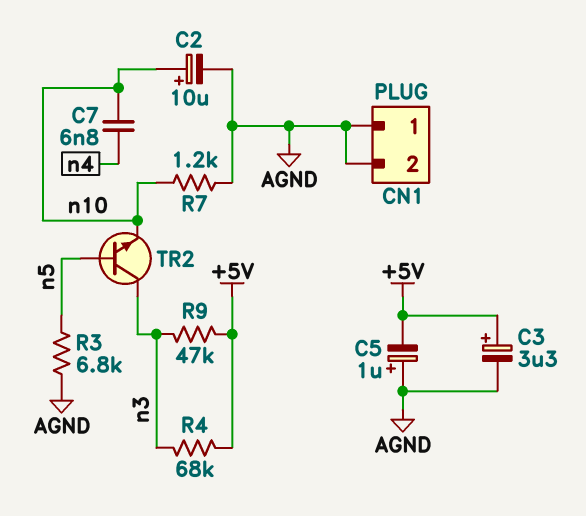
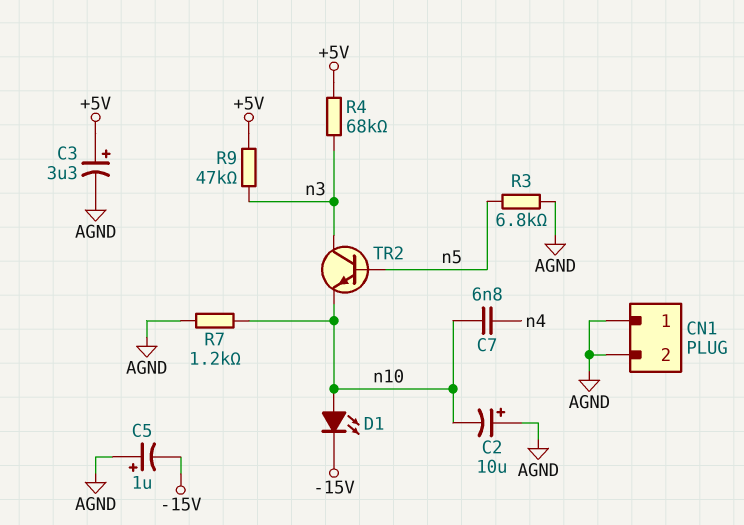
C2: 10uF (plus n10, minus AGND) -> 10uF (plus AGND, minus n10)
C5: 1uF (plus AGND, minus +5V) -> 1uF (plus AGND, minus -15V)
D1: none -> LED (A n10, K -15V)

